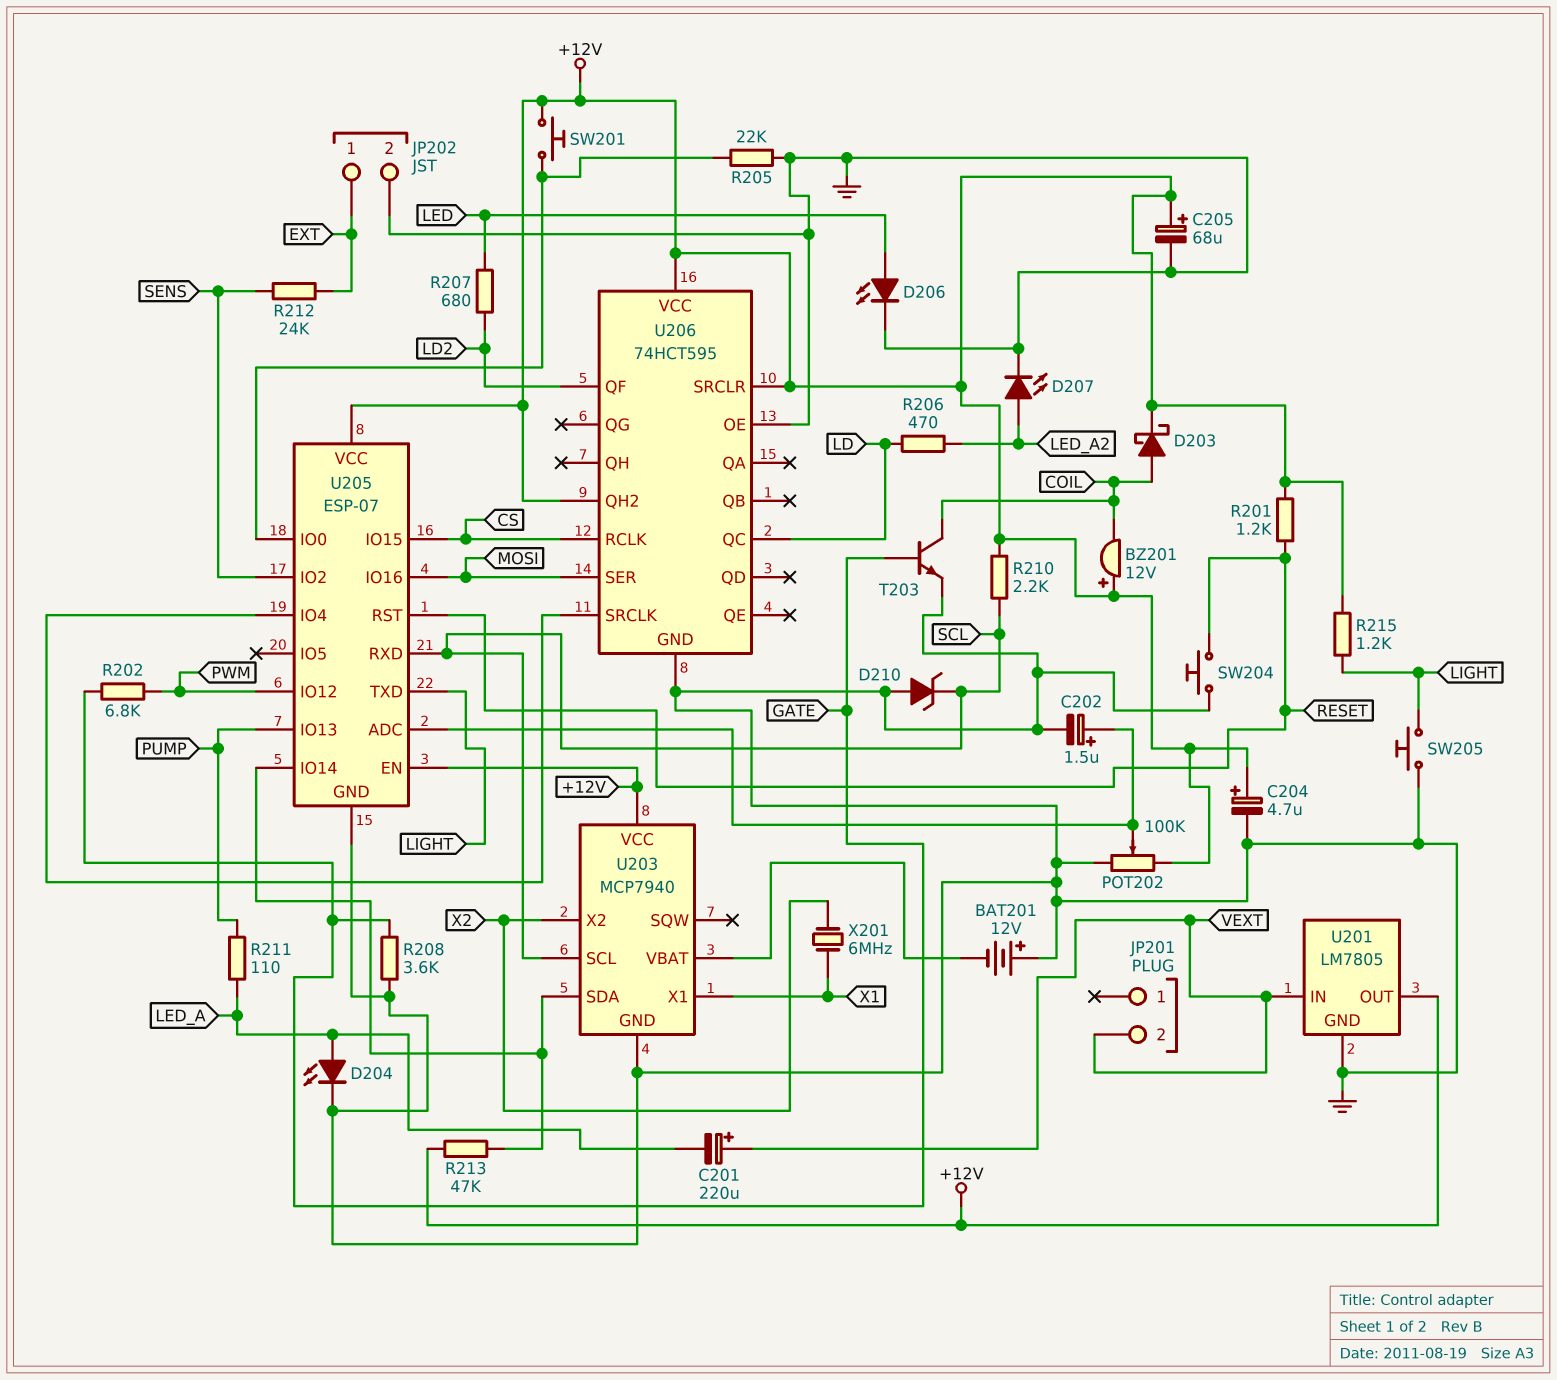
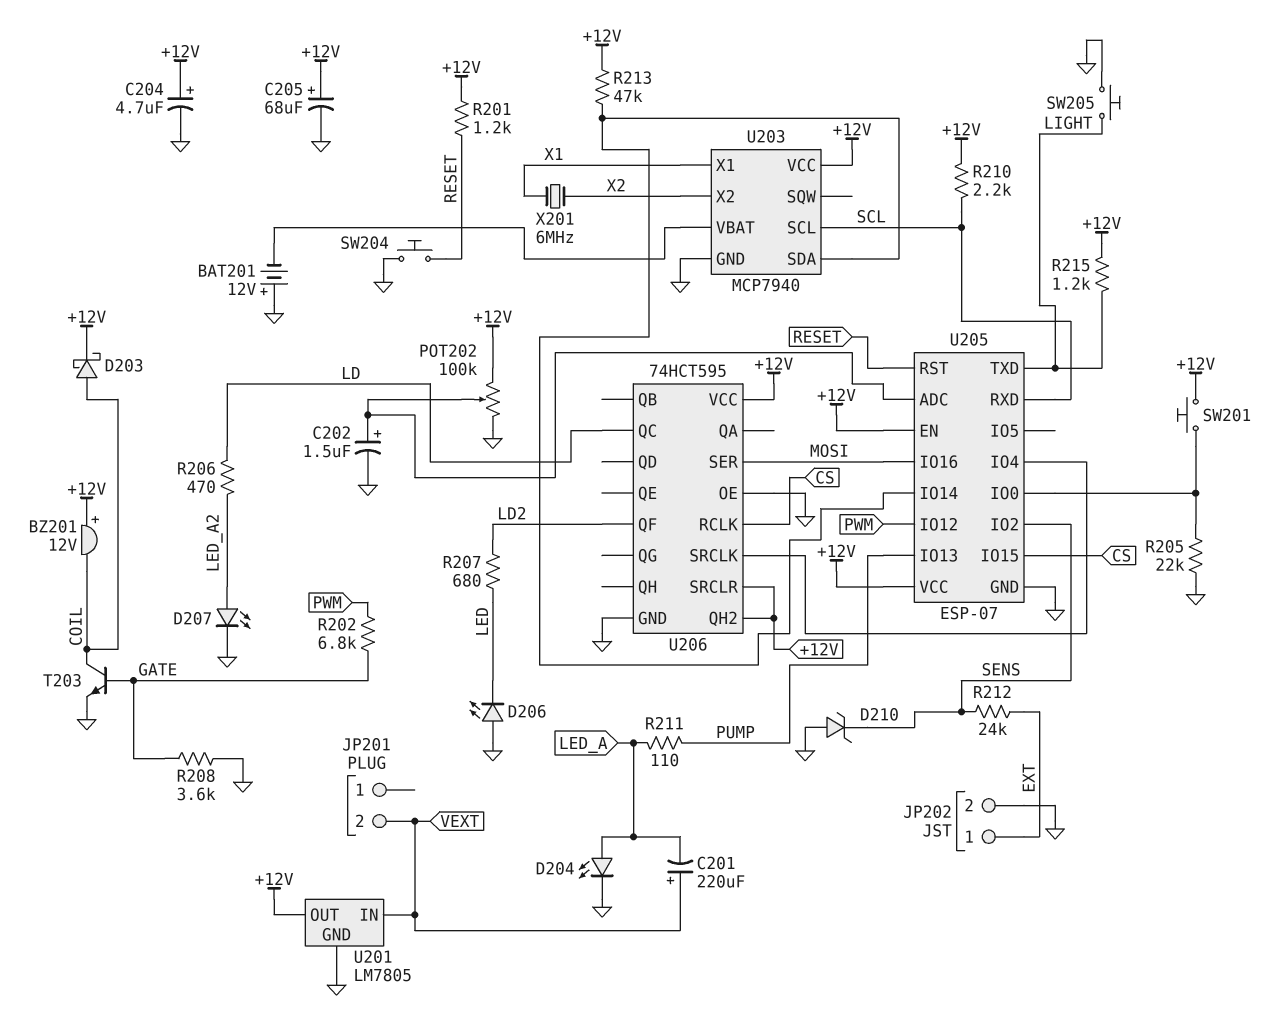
D206: LED (A LED, K GND) -> LED (A GND, K LED)
D210: zener (A GND, K SCL) -> zener (A GND, K SENS)

